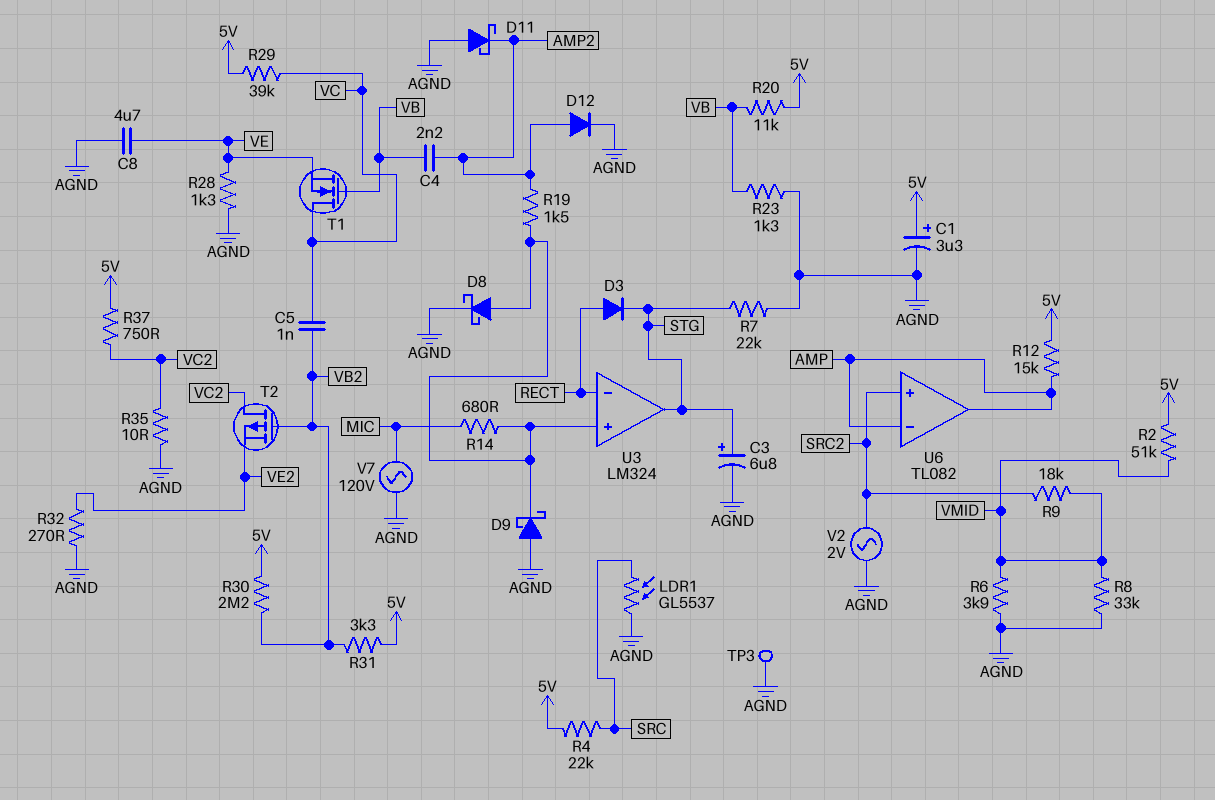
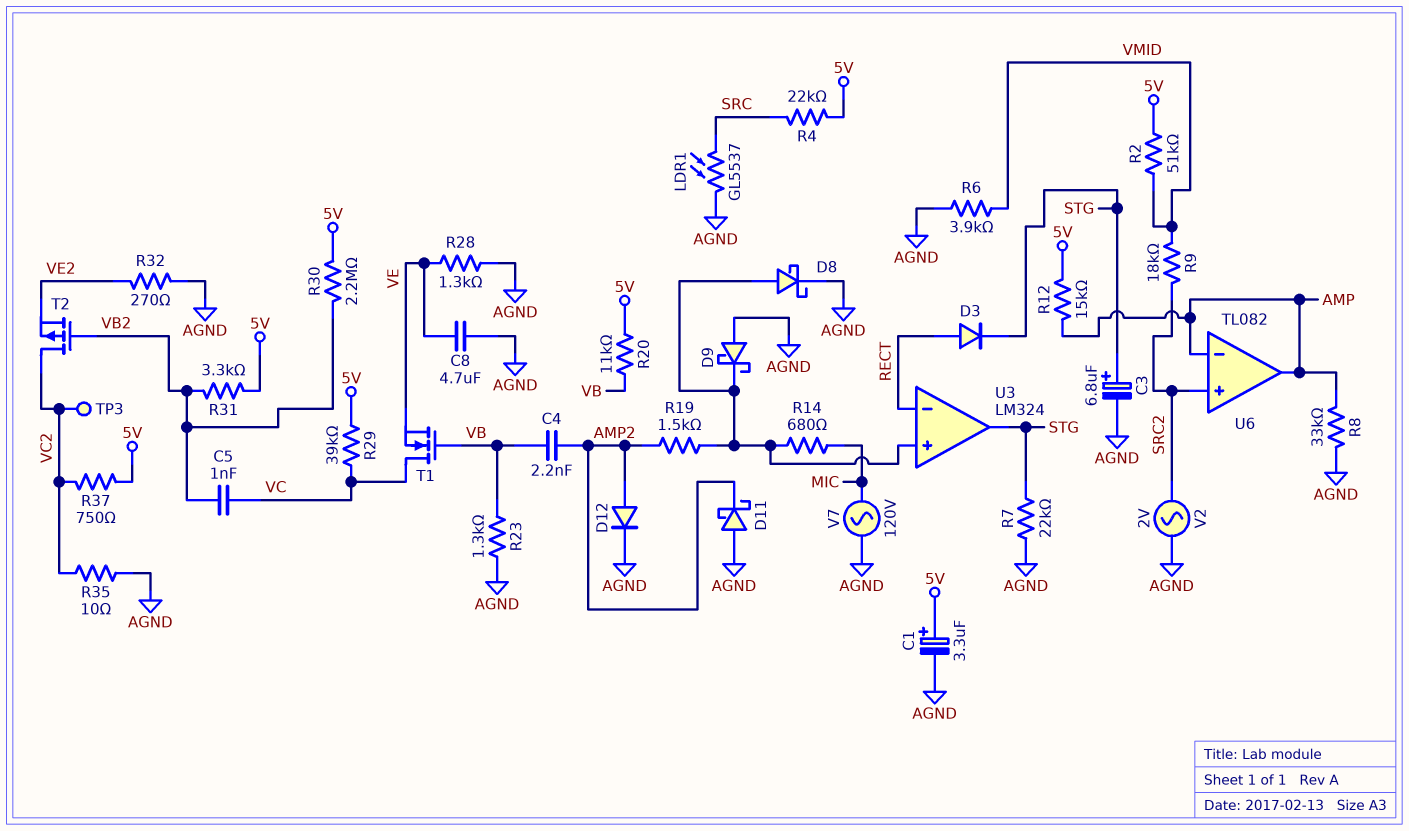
R8: 33k (AGND, VMID) -> 33k (AGND, AMP)
TP3: test point (AGND) -> test point (VC2)

